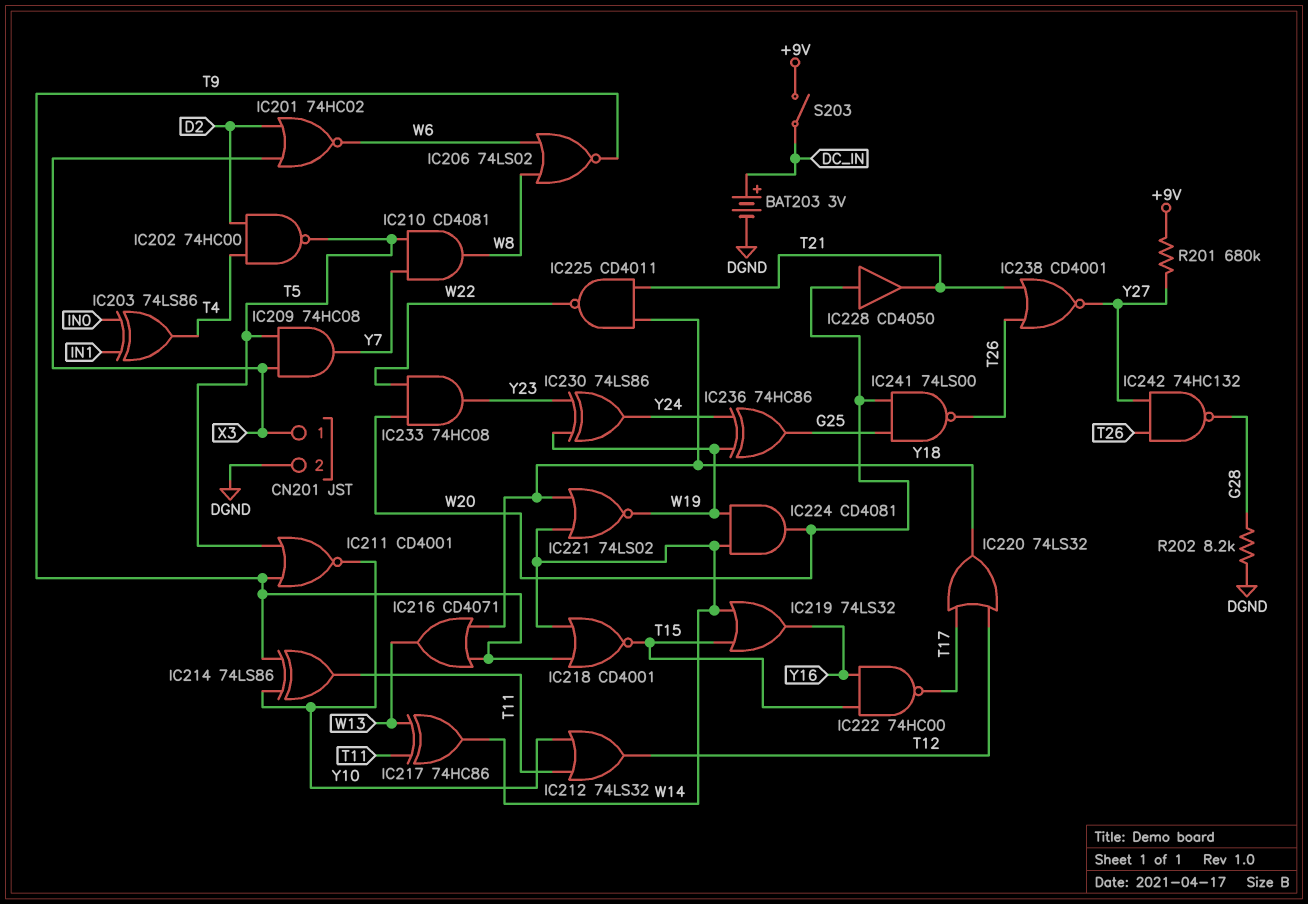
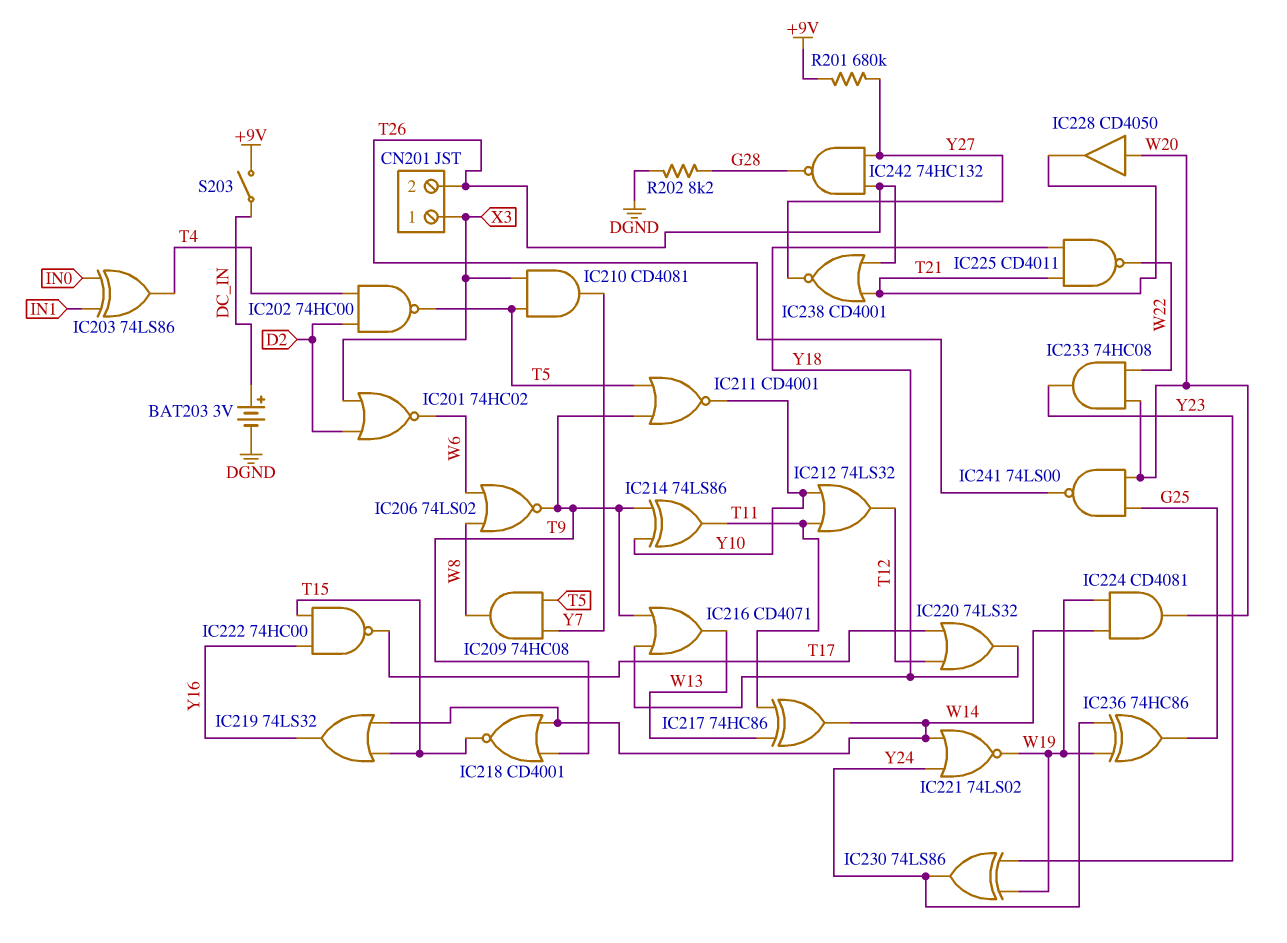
CN201 pin 2: DGND -> T26
IC209: AND 74HC08 (in T5, in X3, out Y7) -> AND 74HC08 (in T5, in Y7, out W8)
IC210: AND CD4081 (in T5, in Y7, out W8) -> AND CD4081 (in T5, in X3, out Y7)
IC221: NOR 74LS02 (in W14, in Y18, out W19) -> NOR 74LS02 (in W14, in Y24, out W19)

